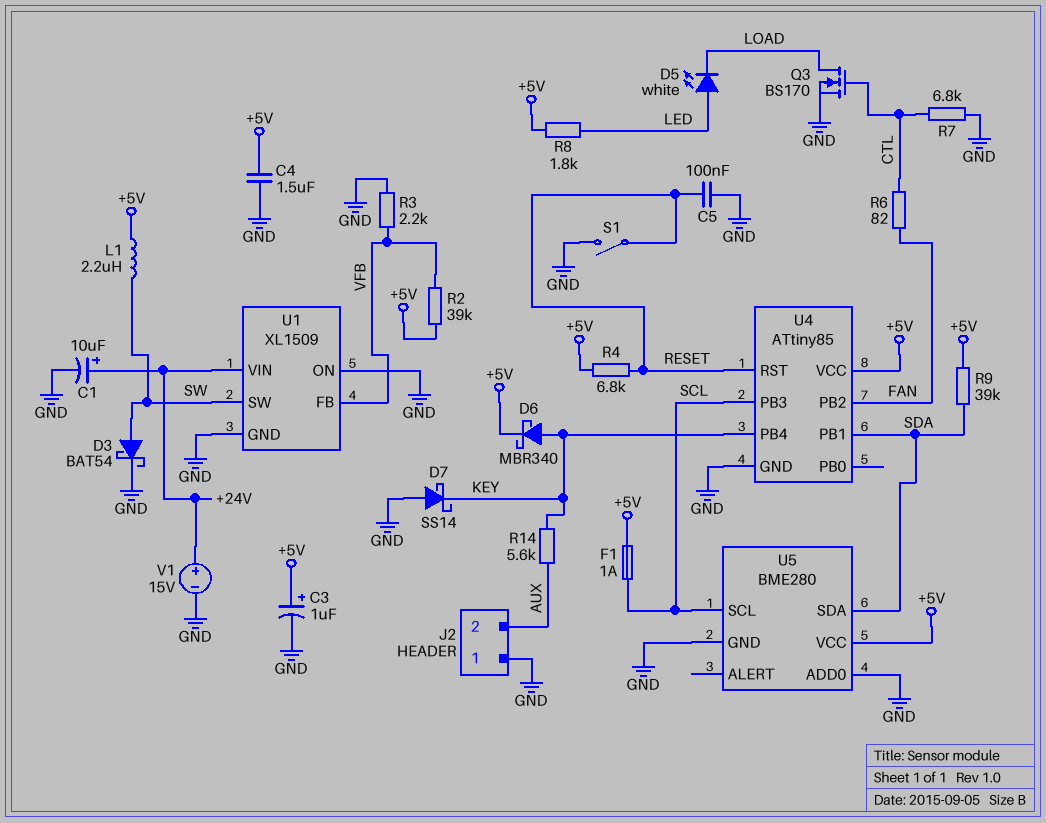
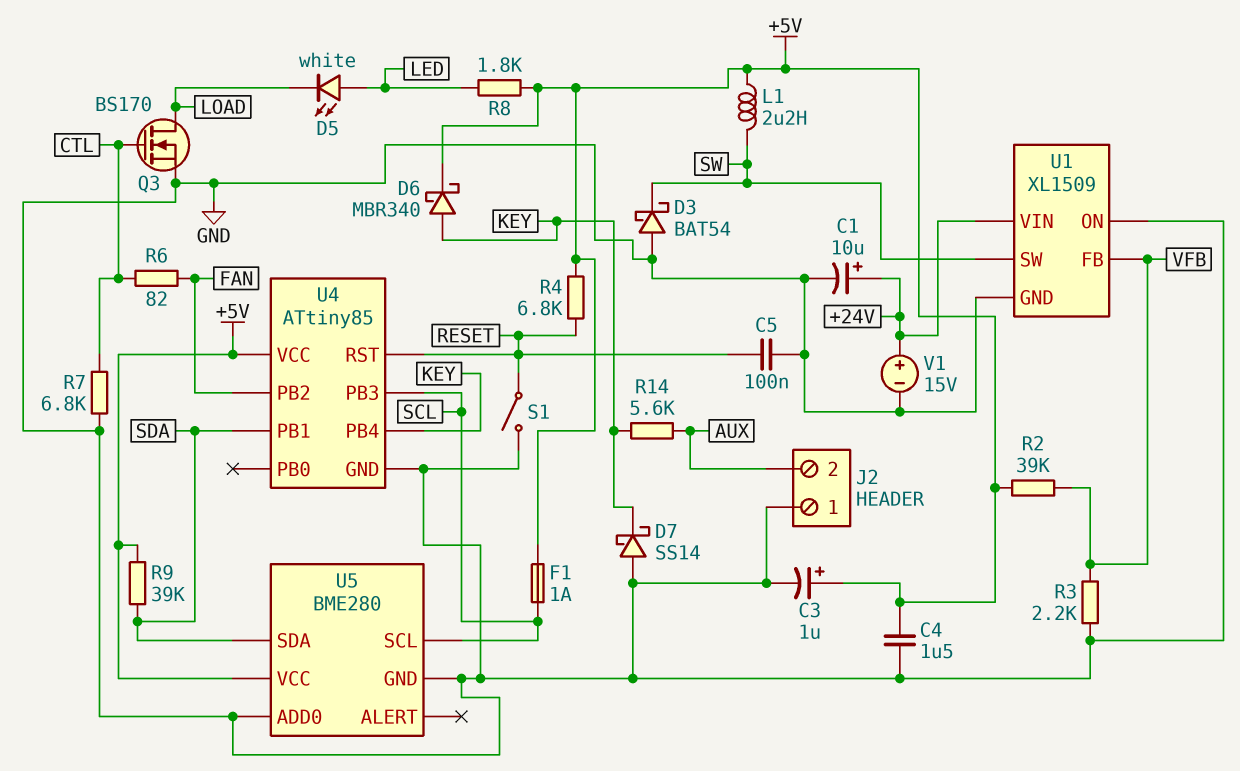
D3: schottky BAT54 (A SW, K GND) -> schottky BAT54 (A GND, K SW)

